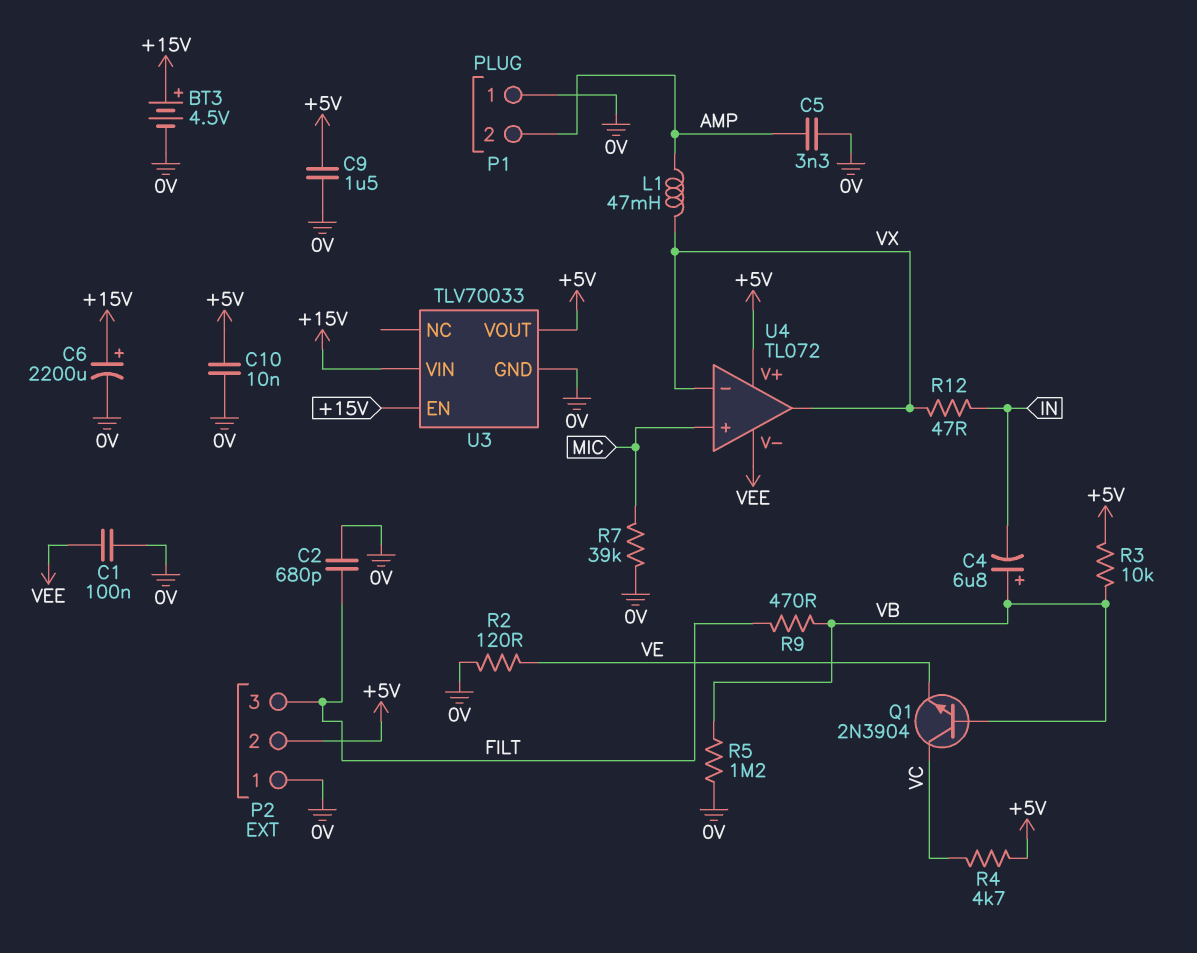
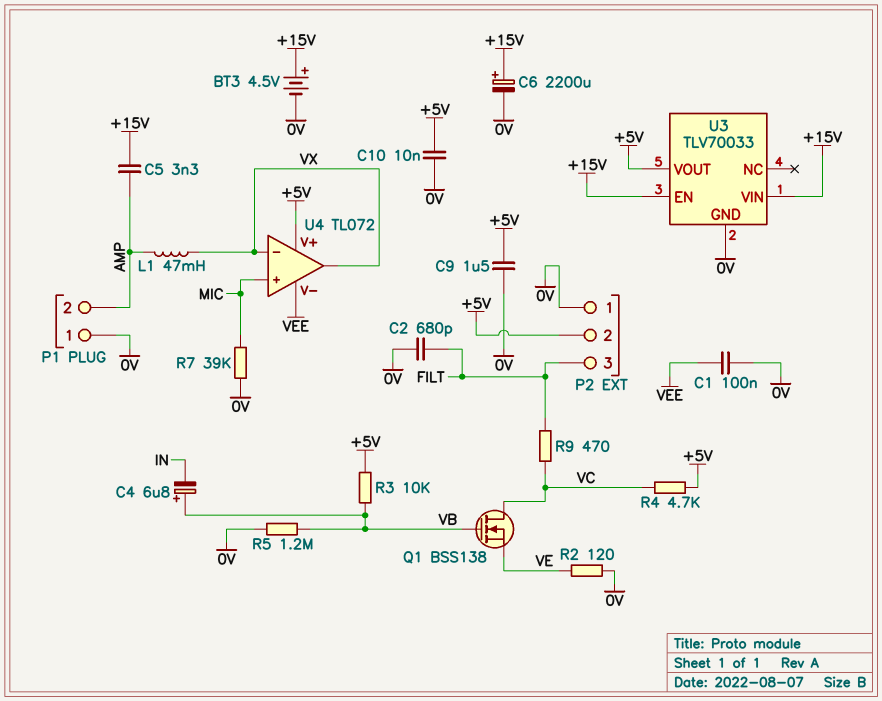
C5: 3.3nF (0V, AMP) -> 3.3nF (+15V, AMP)
Q1: NPN 2N3904 (B VB, C VC, E VE) -> NMOS BSS138 (G VB, D VC, S VE)
R9: 470 (FILT, VB) -> 470 (FILT, VC)
R12: 47 (IN, VX) -> none

